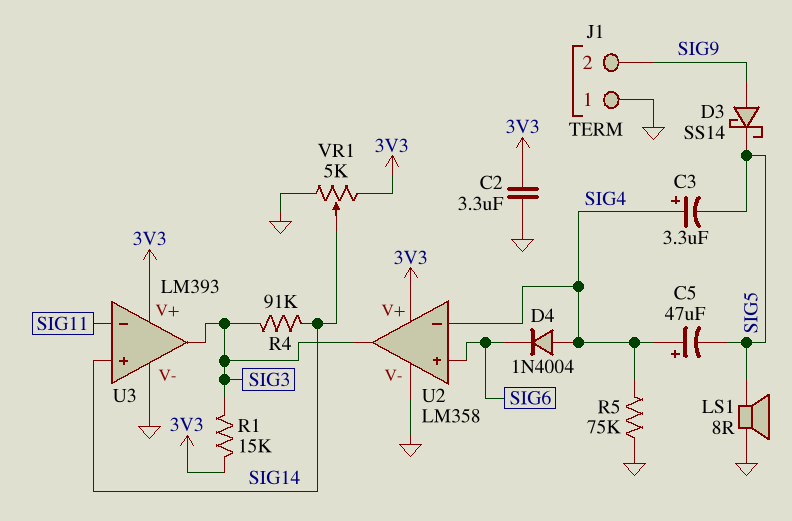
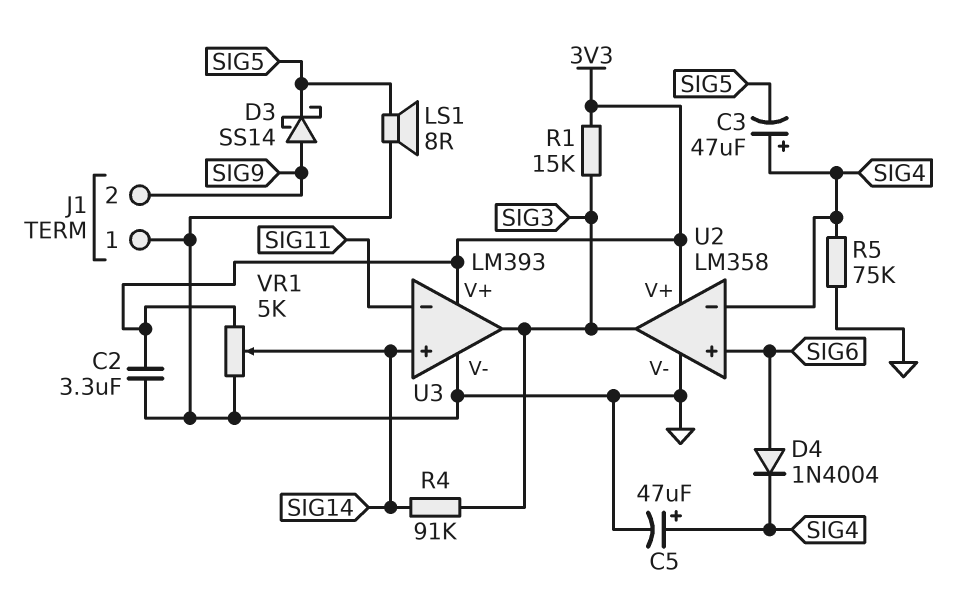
C3: 3.3uF (plus SIG4, minus SIG5) -> 47uF (plus SIG4, minus SIG5)
C5: 47uF (plus SIG4, minus SIG5) -> 47uF (plus SIG4, minus GND)
D4: diode 1N4004 (A SIG4, K SIG6) -> diode 1N4004 (A SIG6, K SIG4)

